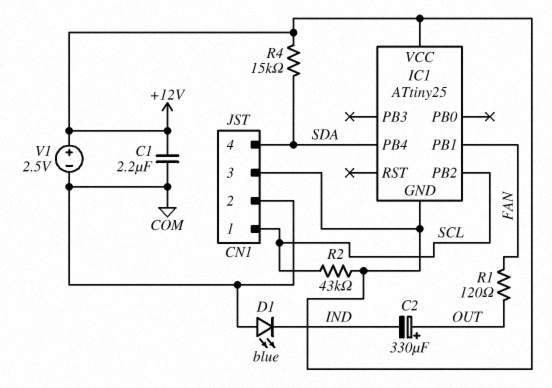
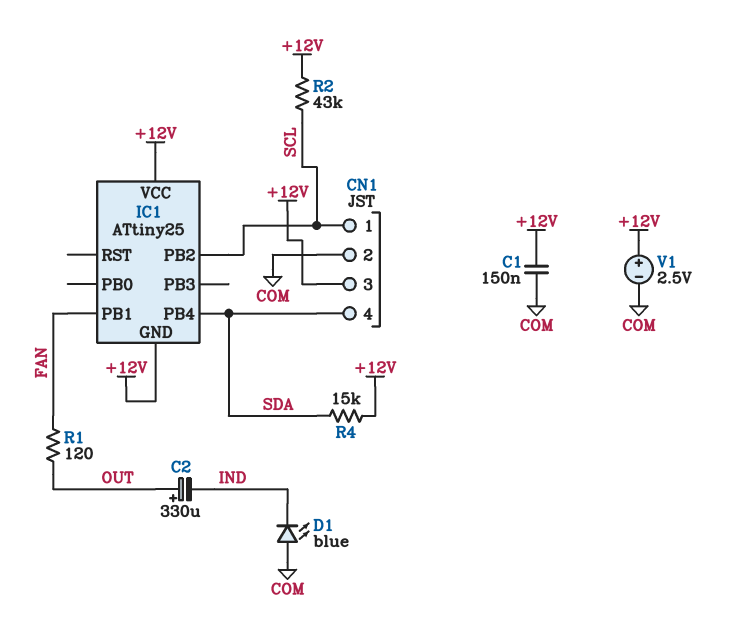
C1: 2.2uF (+12V, COM) -> 150nF (+12V, COM)

